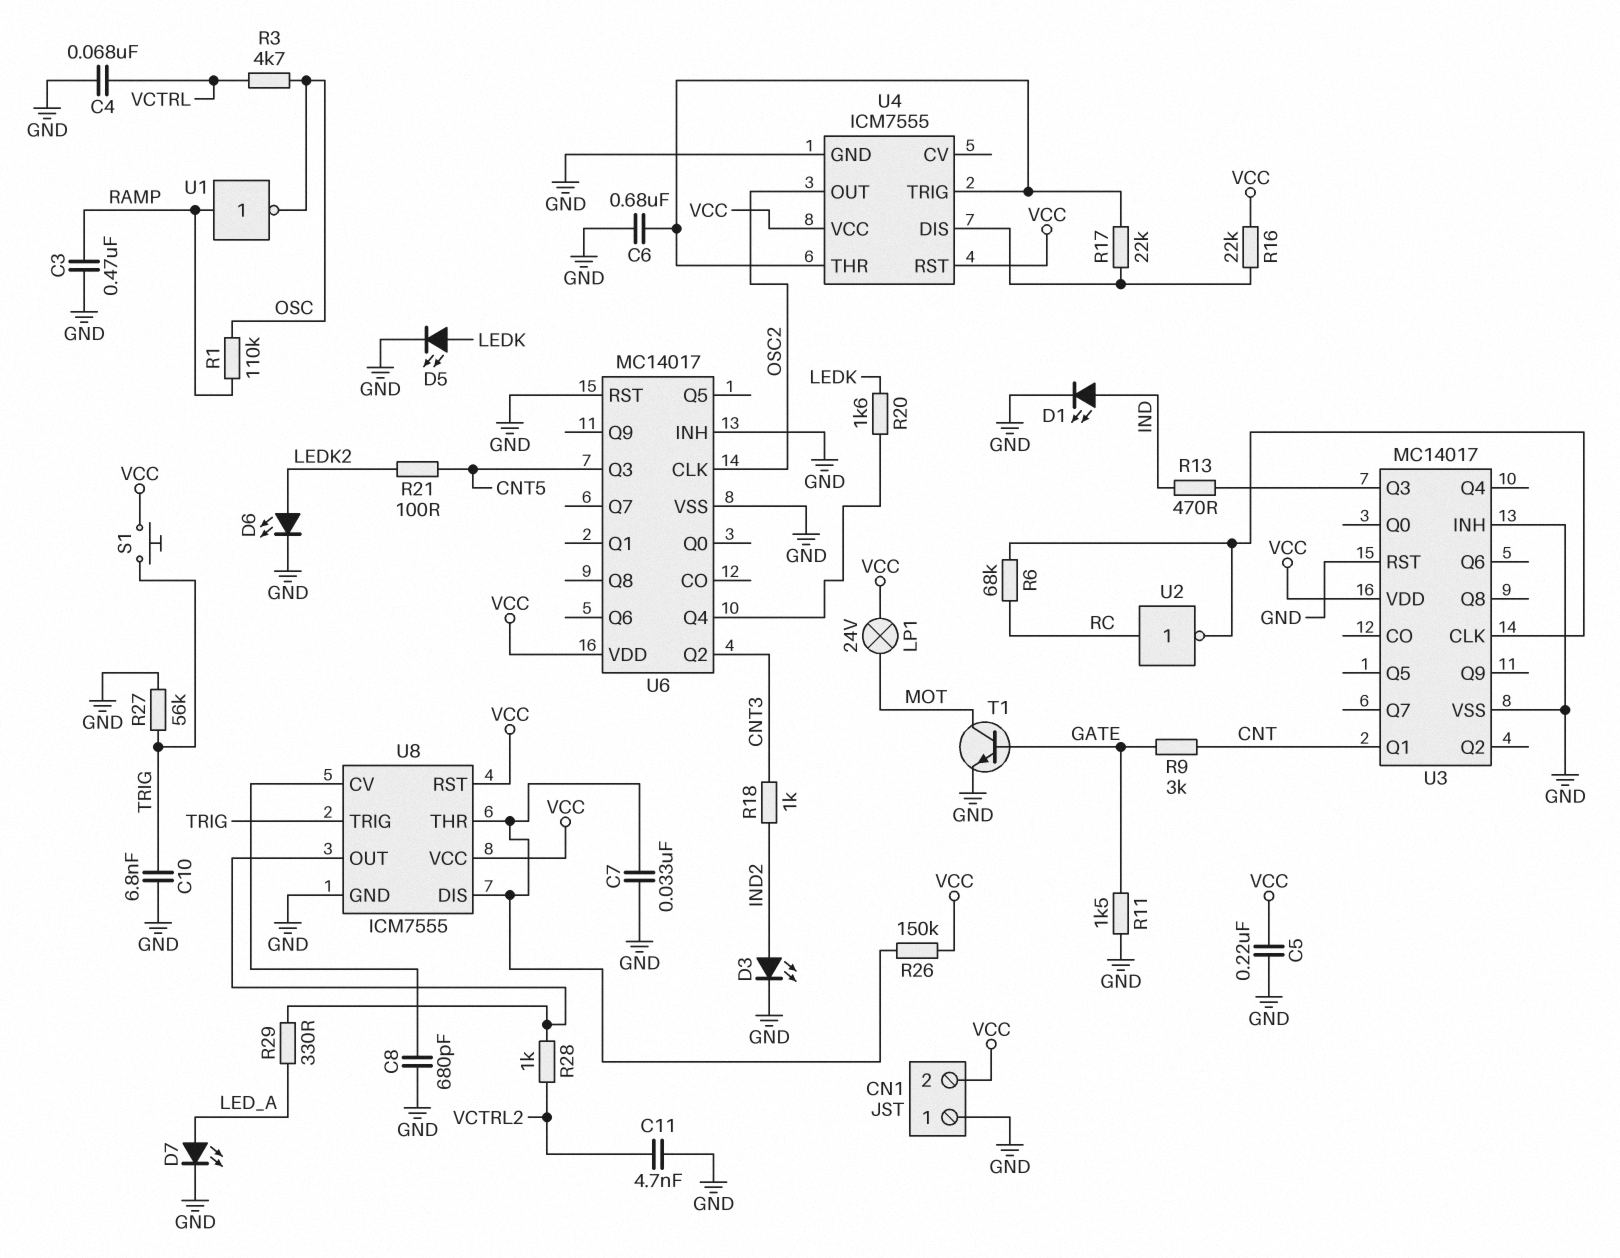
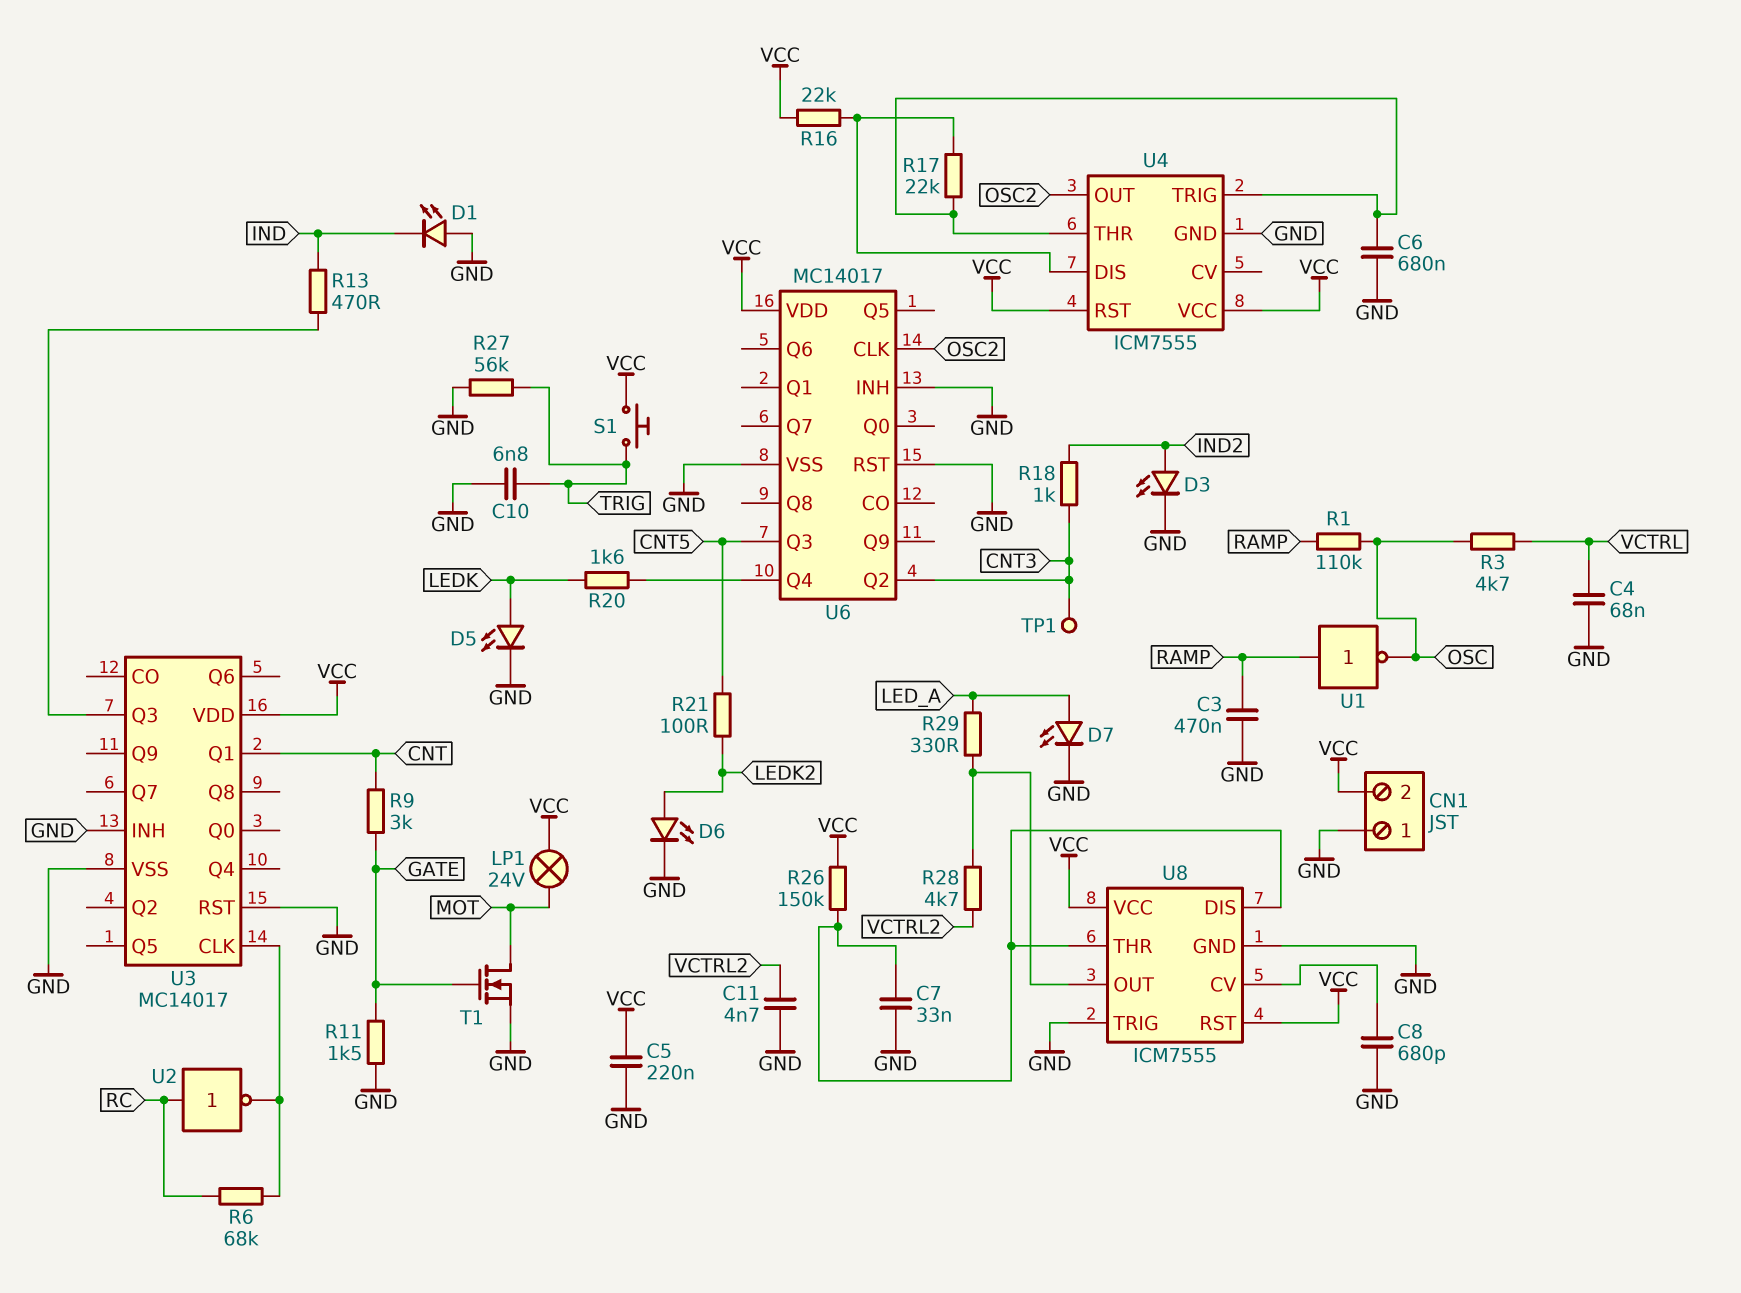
D1: LED (A IND, K GND) -> LED (A GND, K IND)
R28: 1k (U8/OUT, VCTRL2) -> 4.7k (U8/OUT, VCTRL2)
T1: NPN (B GATE, C MOT, E GND) -> NMOS (G GATE, D MOT, S GND)
TP1: none -> test point (CNT3)
U8 pin TRIG: TRIG -> GND

